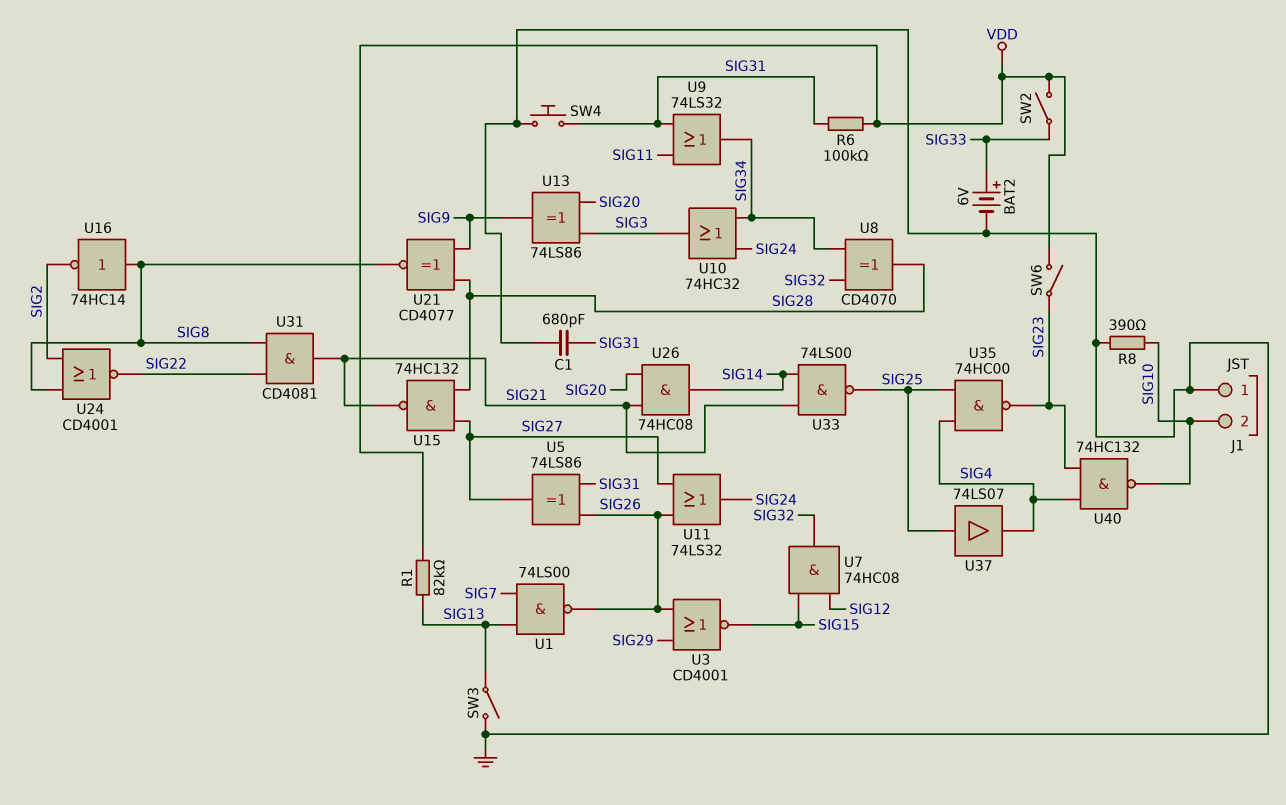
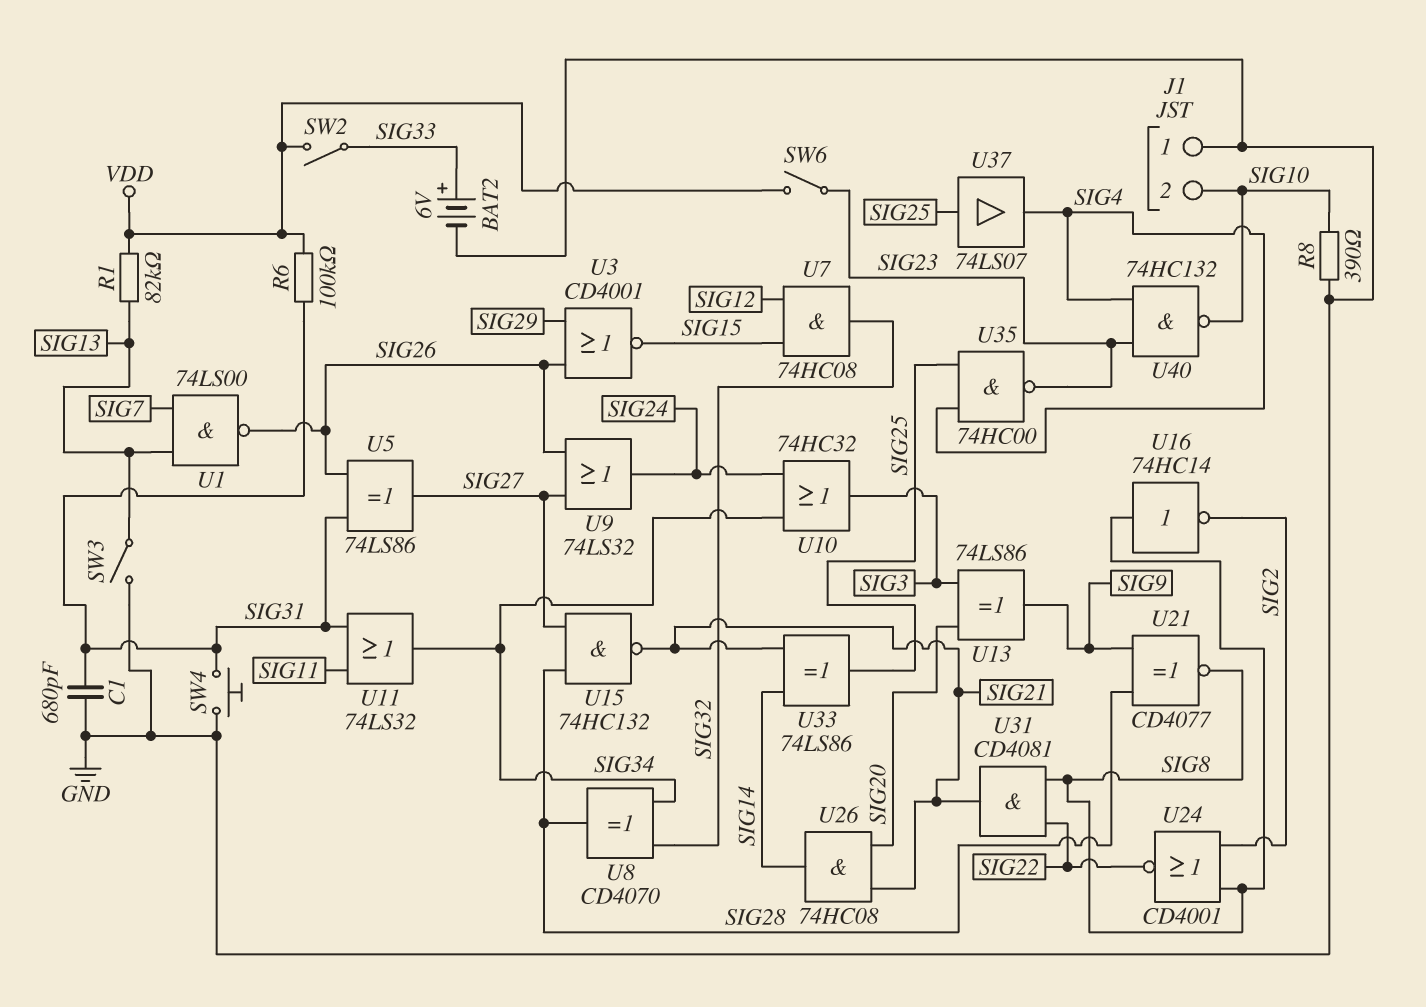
U9: OR 74LS32 (in SIG11, in SIG31, out SIG34) -> OR 74LS32 (in SIG26, in SIG27, out SIG24)
U11: OR 74LS32 (in SIG26, in SIG27, out SIG24) -> OR 74LS32 (in SIG11, in SIG31, out SIG34)
U33: NAND 74LS00 (in SIG14, in SIG21, out SIG25) -> XOR 74LS86 (in SIG14, in SIG21, out SIG25)

